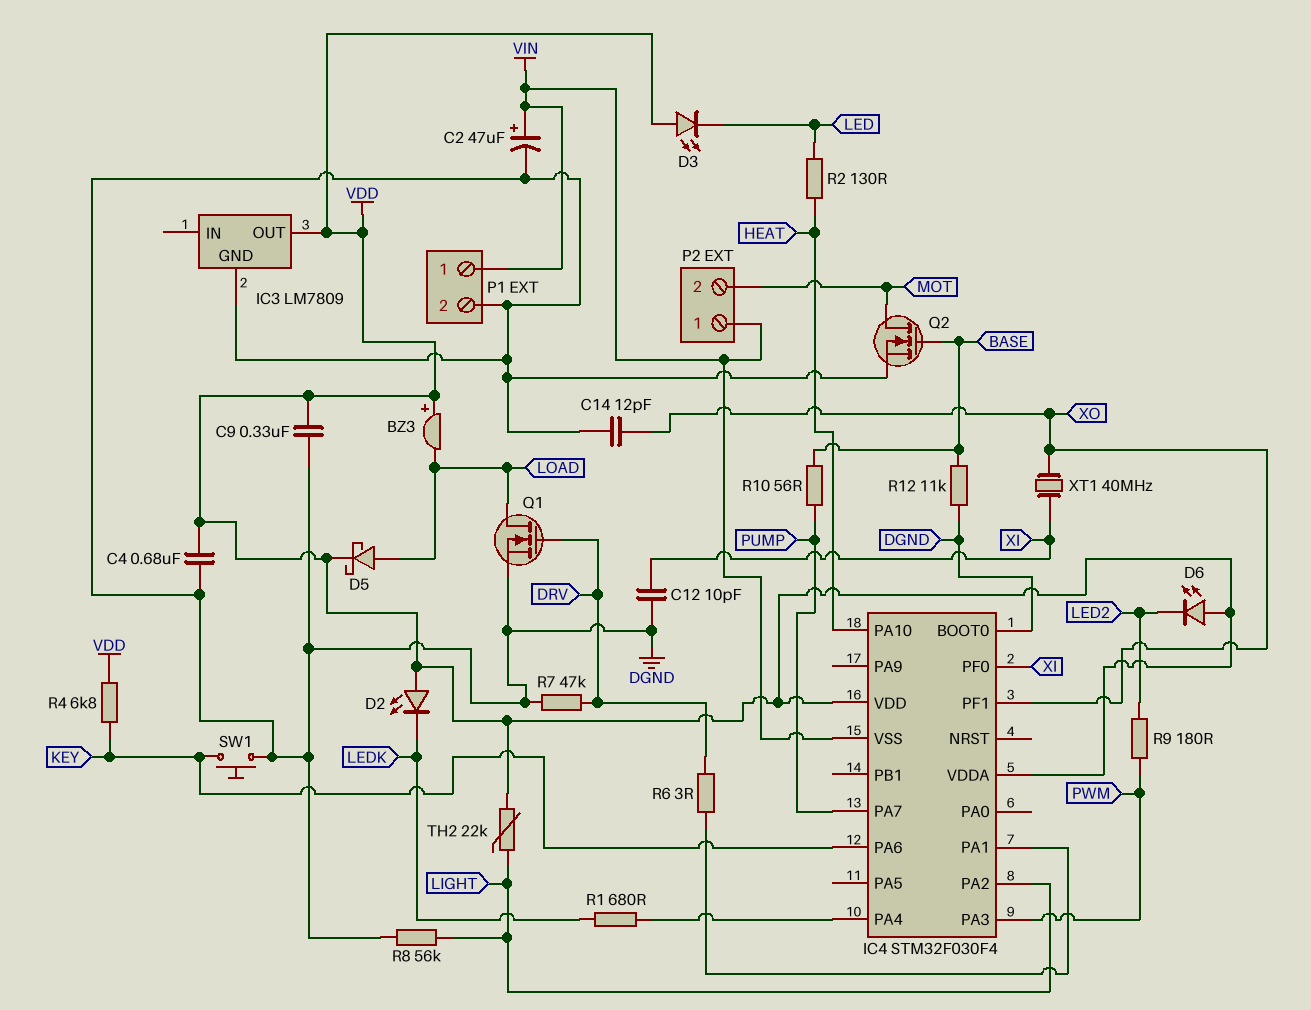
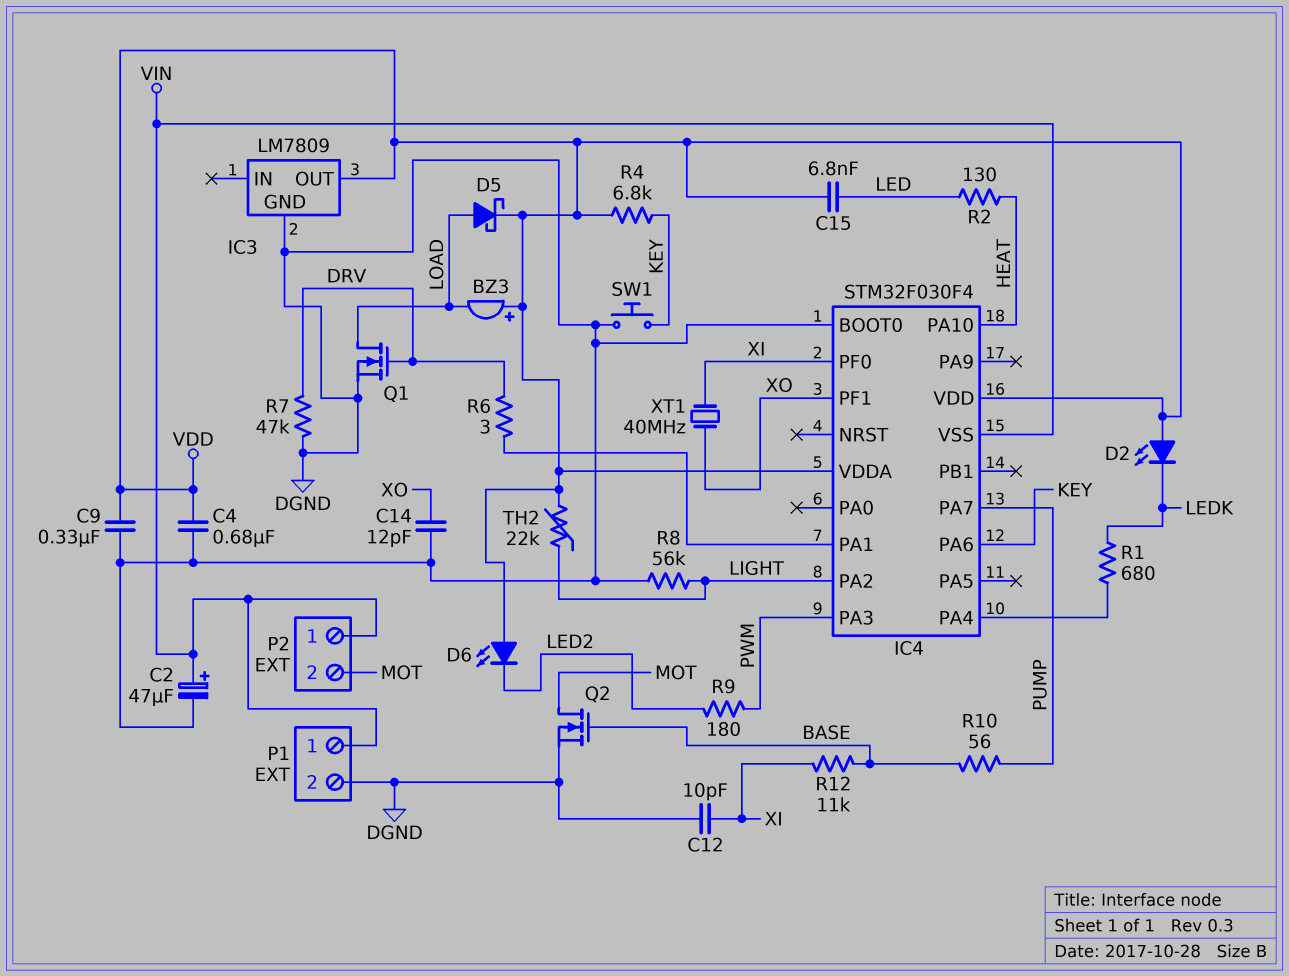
C15: none -> 6.8nF (LED, VDD)
D3: LED (A VDD, K LED) -> none
R12: 11k (BASE, DGND) -> 11k (BASE, XI)

